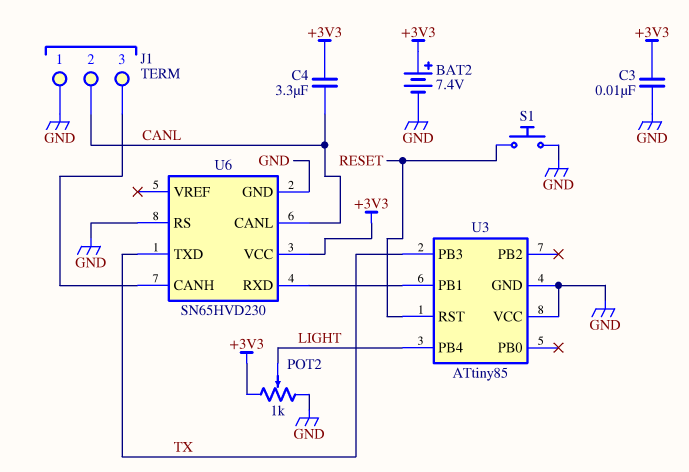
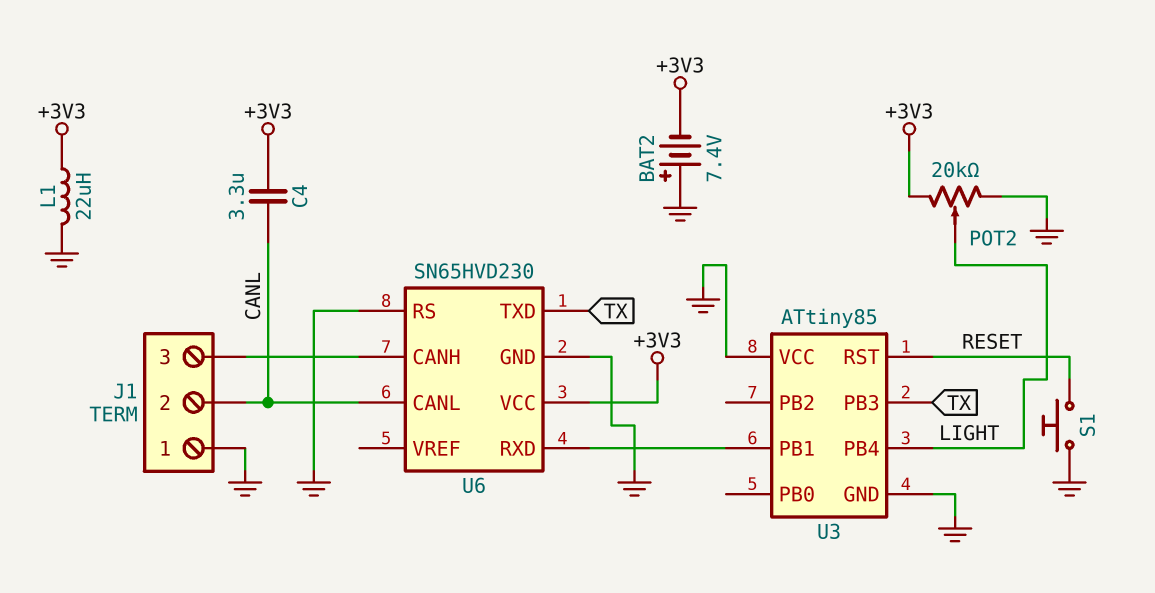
BAT2: 7.4V (plus +3V3, minus GND) -> 7.4V (plus GND, minus +3V3)
C3: 10nF (+3V3, GND) -> none
L1: none -> 22uH (+3V3, GND)
POT2: 1k (+3V3, GND, wiper LIGHT) -> 20k (+3V3, GND, wiper LIGHT)

